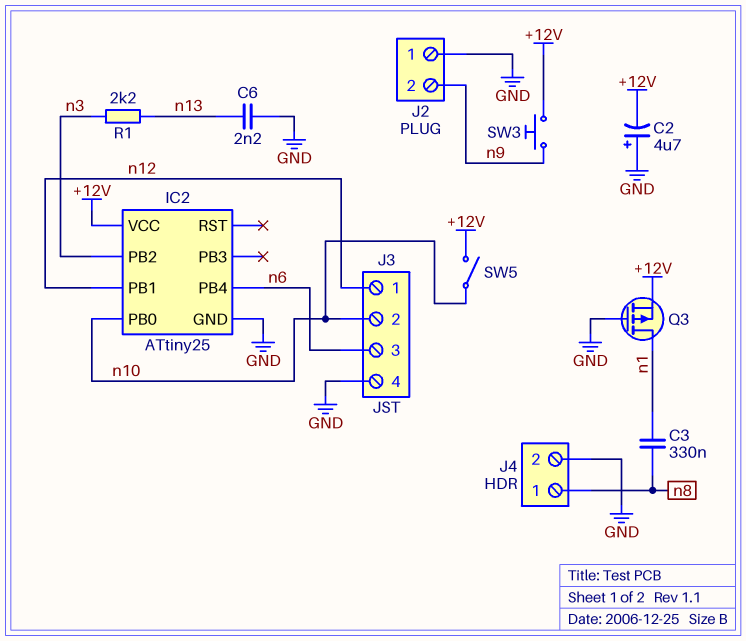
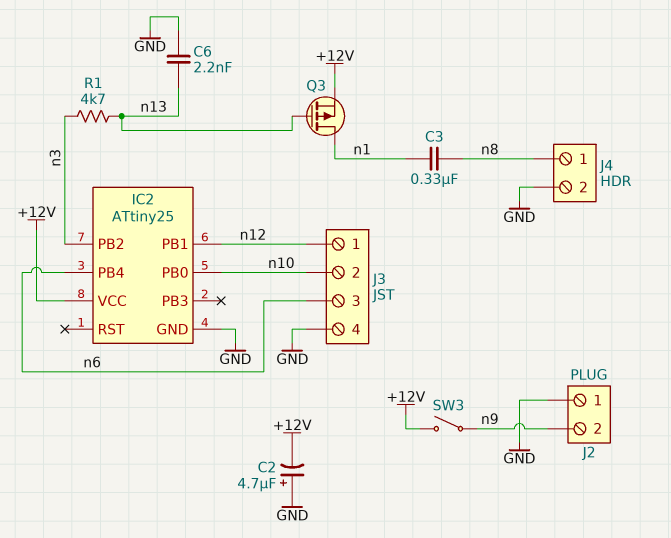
Q3: PMOS (G GND, D n1, S +12V) -> PMOS (G n13, D n1, S +12V)
R1: 2.2k (n3, n13) -> 4.7k (n3, n13)
SW3: button (+12V, n9) -> switch (+12V, n9)
SW5: switch (+12V, n10) -> none

